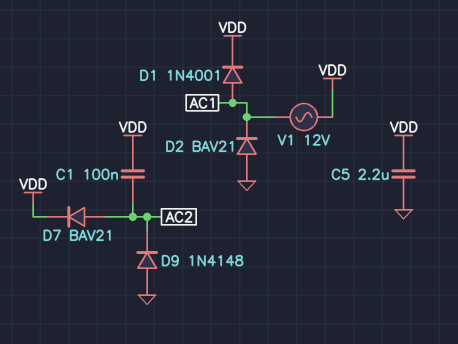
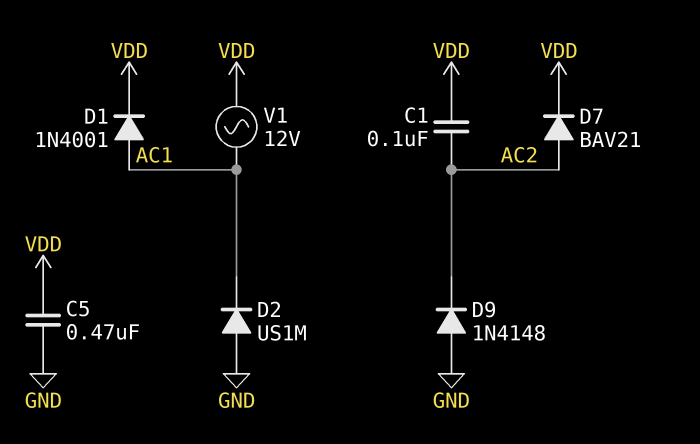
C5: 2.2uF (GND, VDD) -> 470nF (GND, VDD)
D2: diode BAV21 (A GND, K AC1) -> diode US1M (A GND, K AC1)

